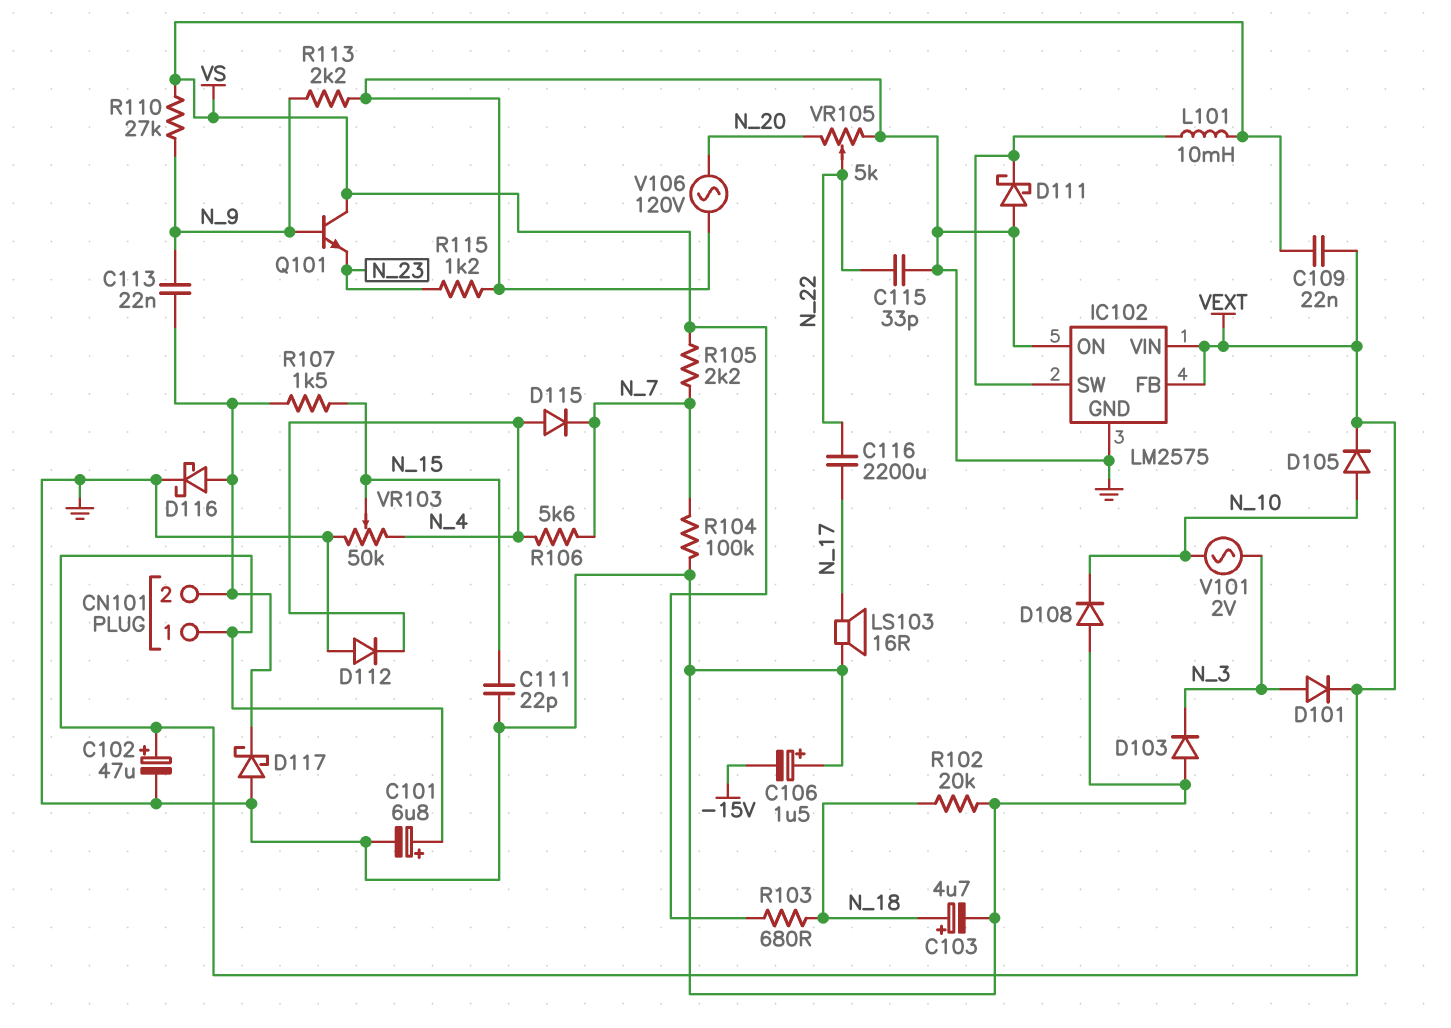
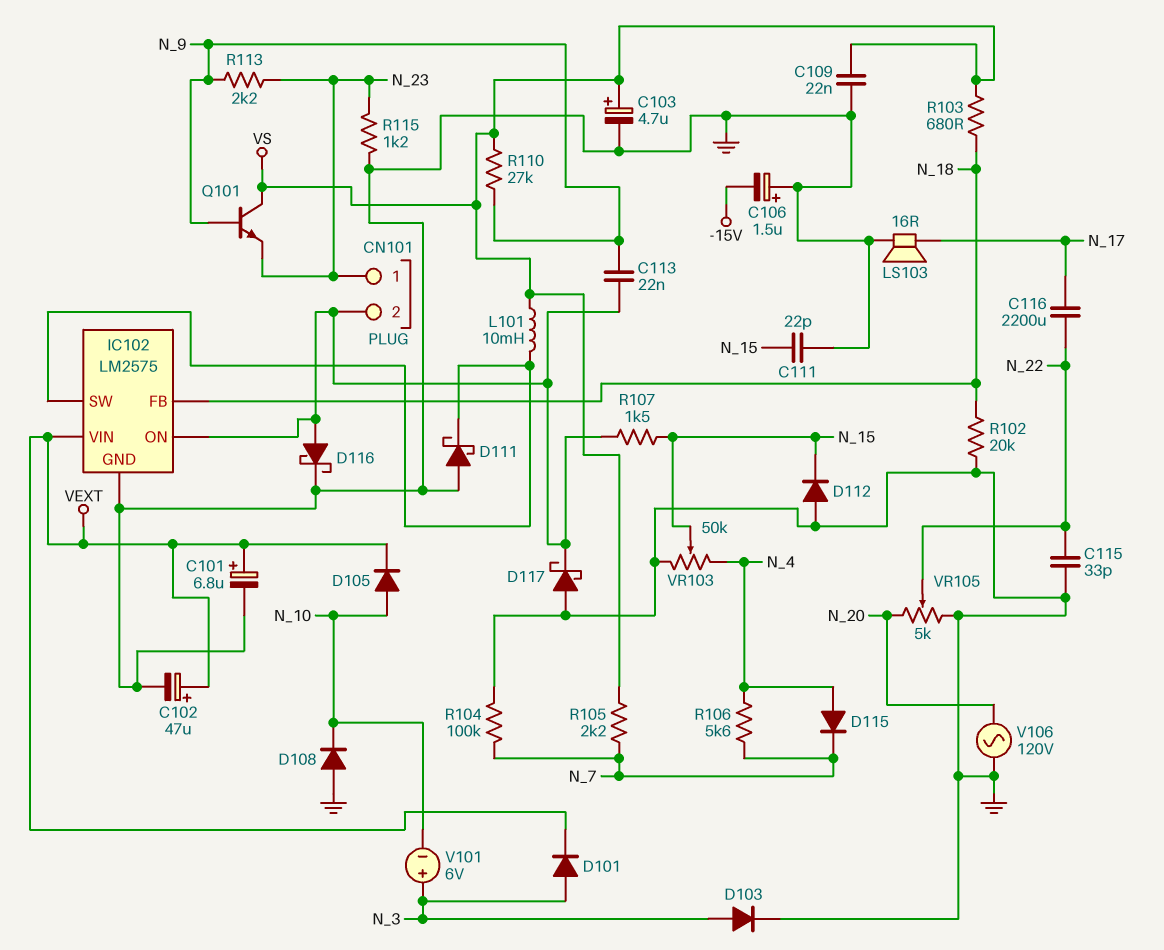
C103: 4.7uF (plus N_18, minus GND) -> 4.7uF (plus VS, minus GND)
C109: 22nF (VEXT, VS) -> 22nF (GND, VS)
CN101 pin 1: VEXT -> N_23
D103: diode (A GND, K N_3) -> diode (A N_3, K GND)
D112: diode (A GND, K N_4) -> diode (A GND, K N_15)
IC102 pin FB: VEXT -> N_18
IC102 pin ON: GND -> CN101/2
R113: 2.2k (GND, N_9) -> 2.2k (N_9, N_23)
V101: AC 2V (N_3, N_10) -> 6V (plus N_3, minus N_10)

